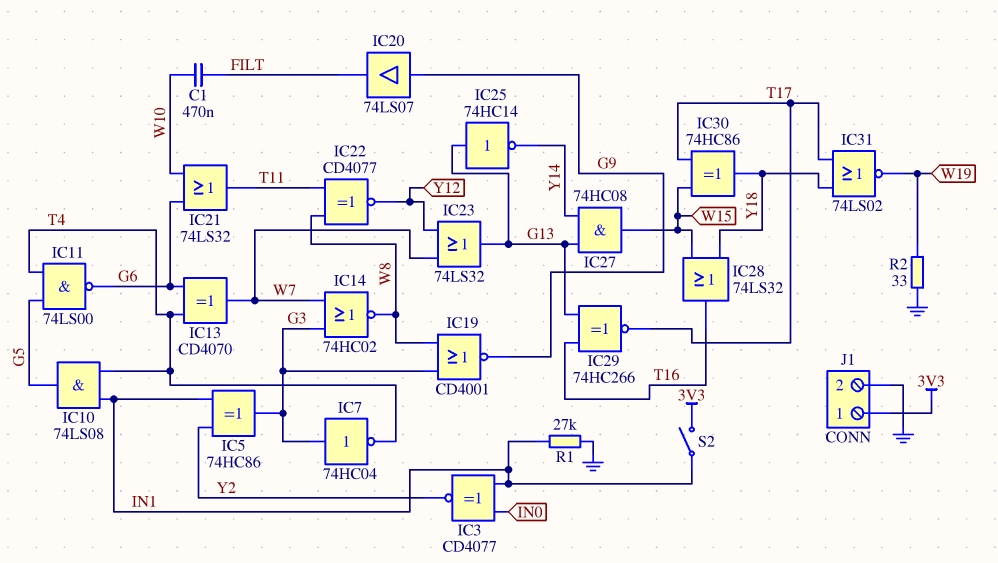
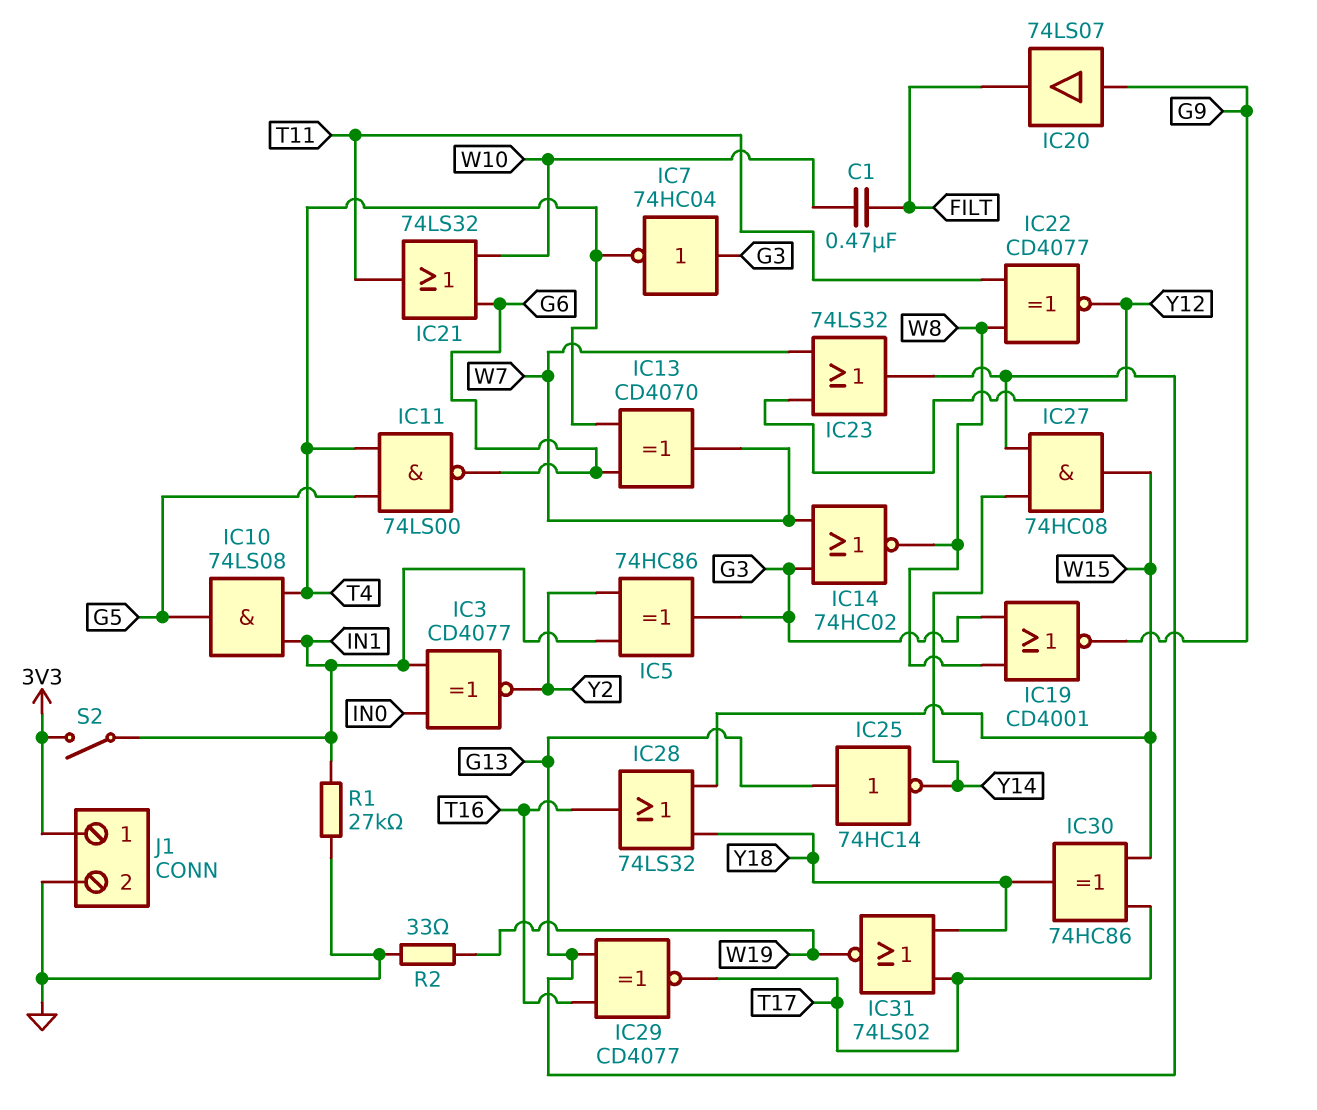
IC29: XNOR 74HC266 (in G13, in T16, out T17) -> XNOR CD4077 (in G13, in T16, out T17)

